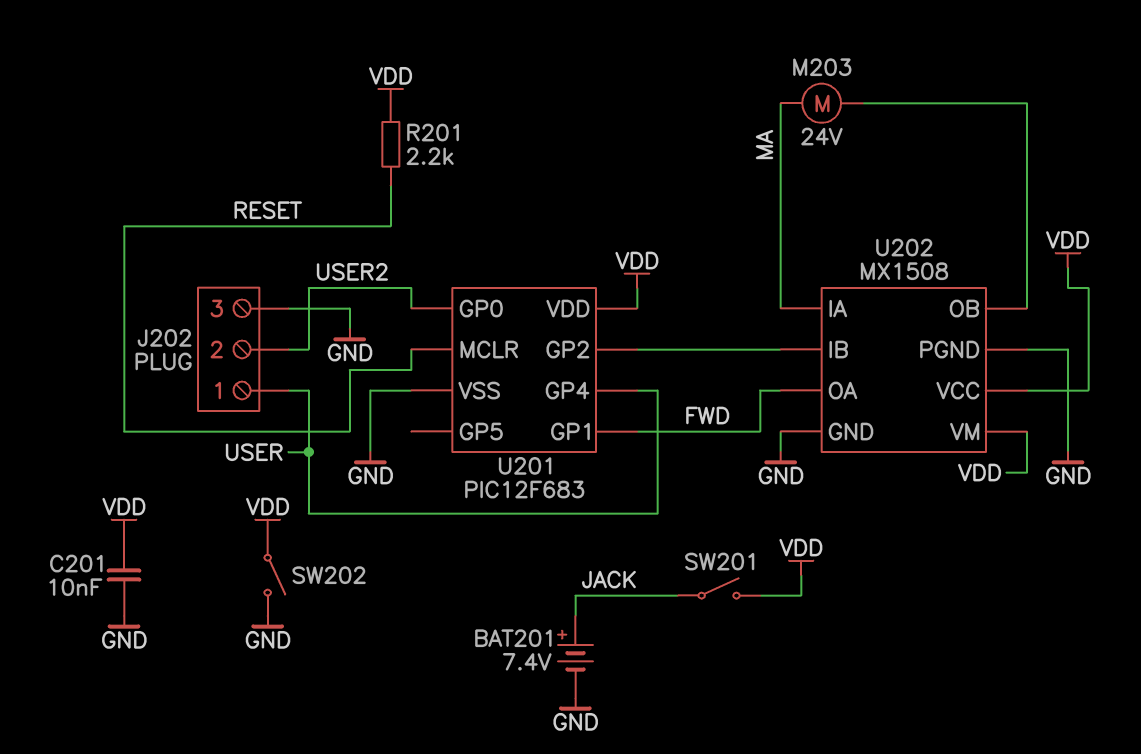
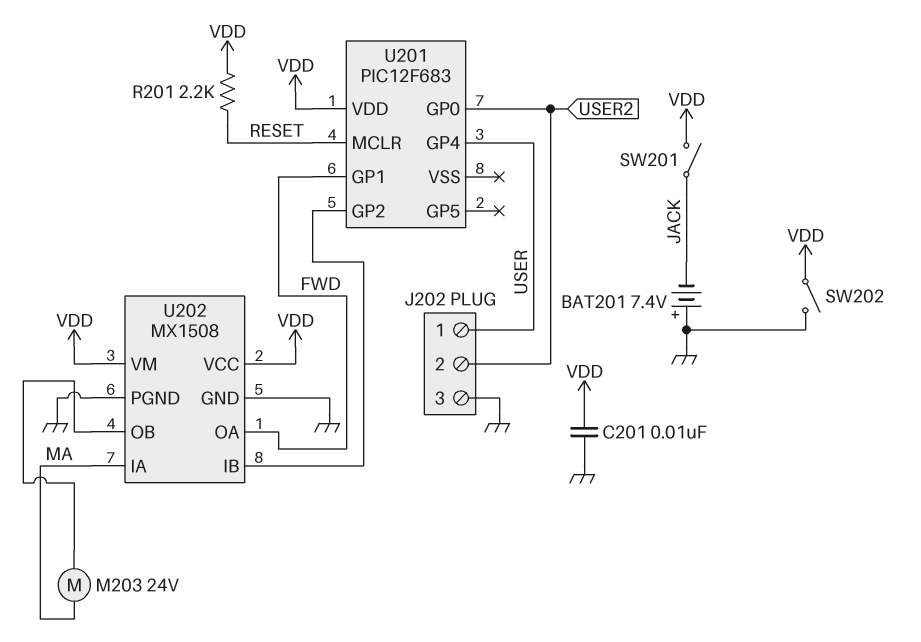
BAT201: 7.4V (plus JACK, minus GND) -> 7.4V (plus GND, minus JACK)
U201 pin VSS: GND -> none

